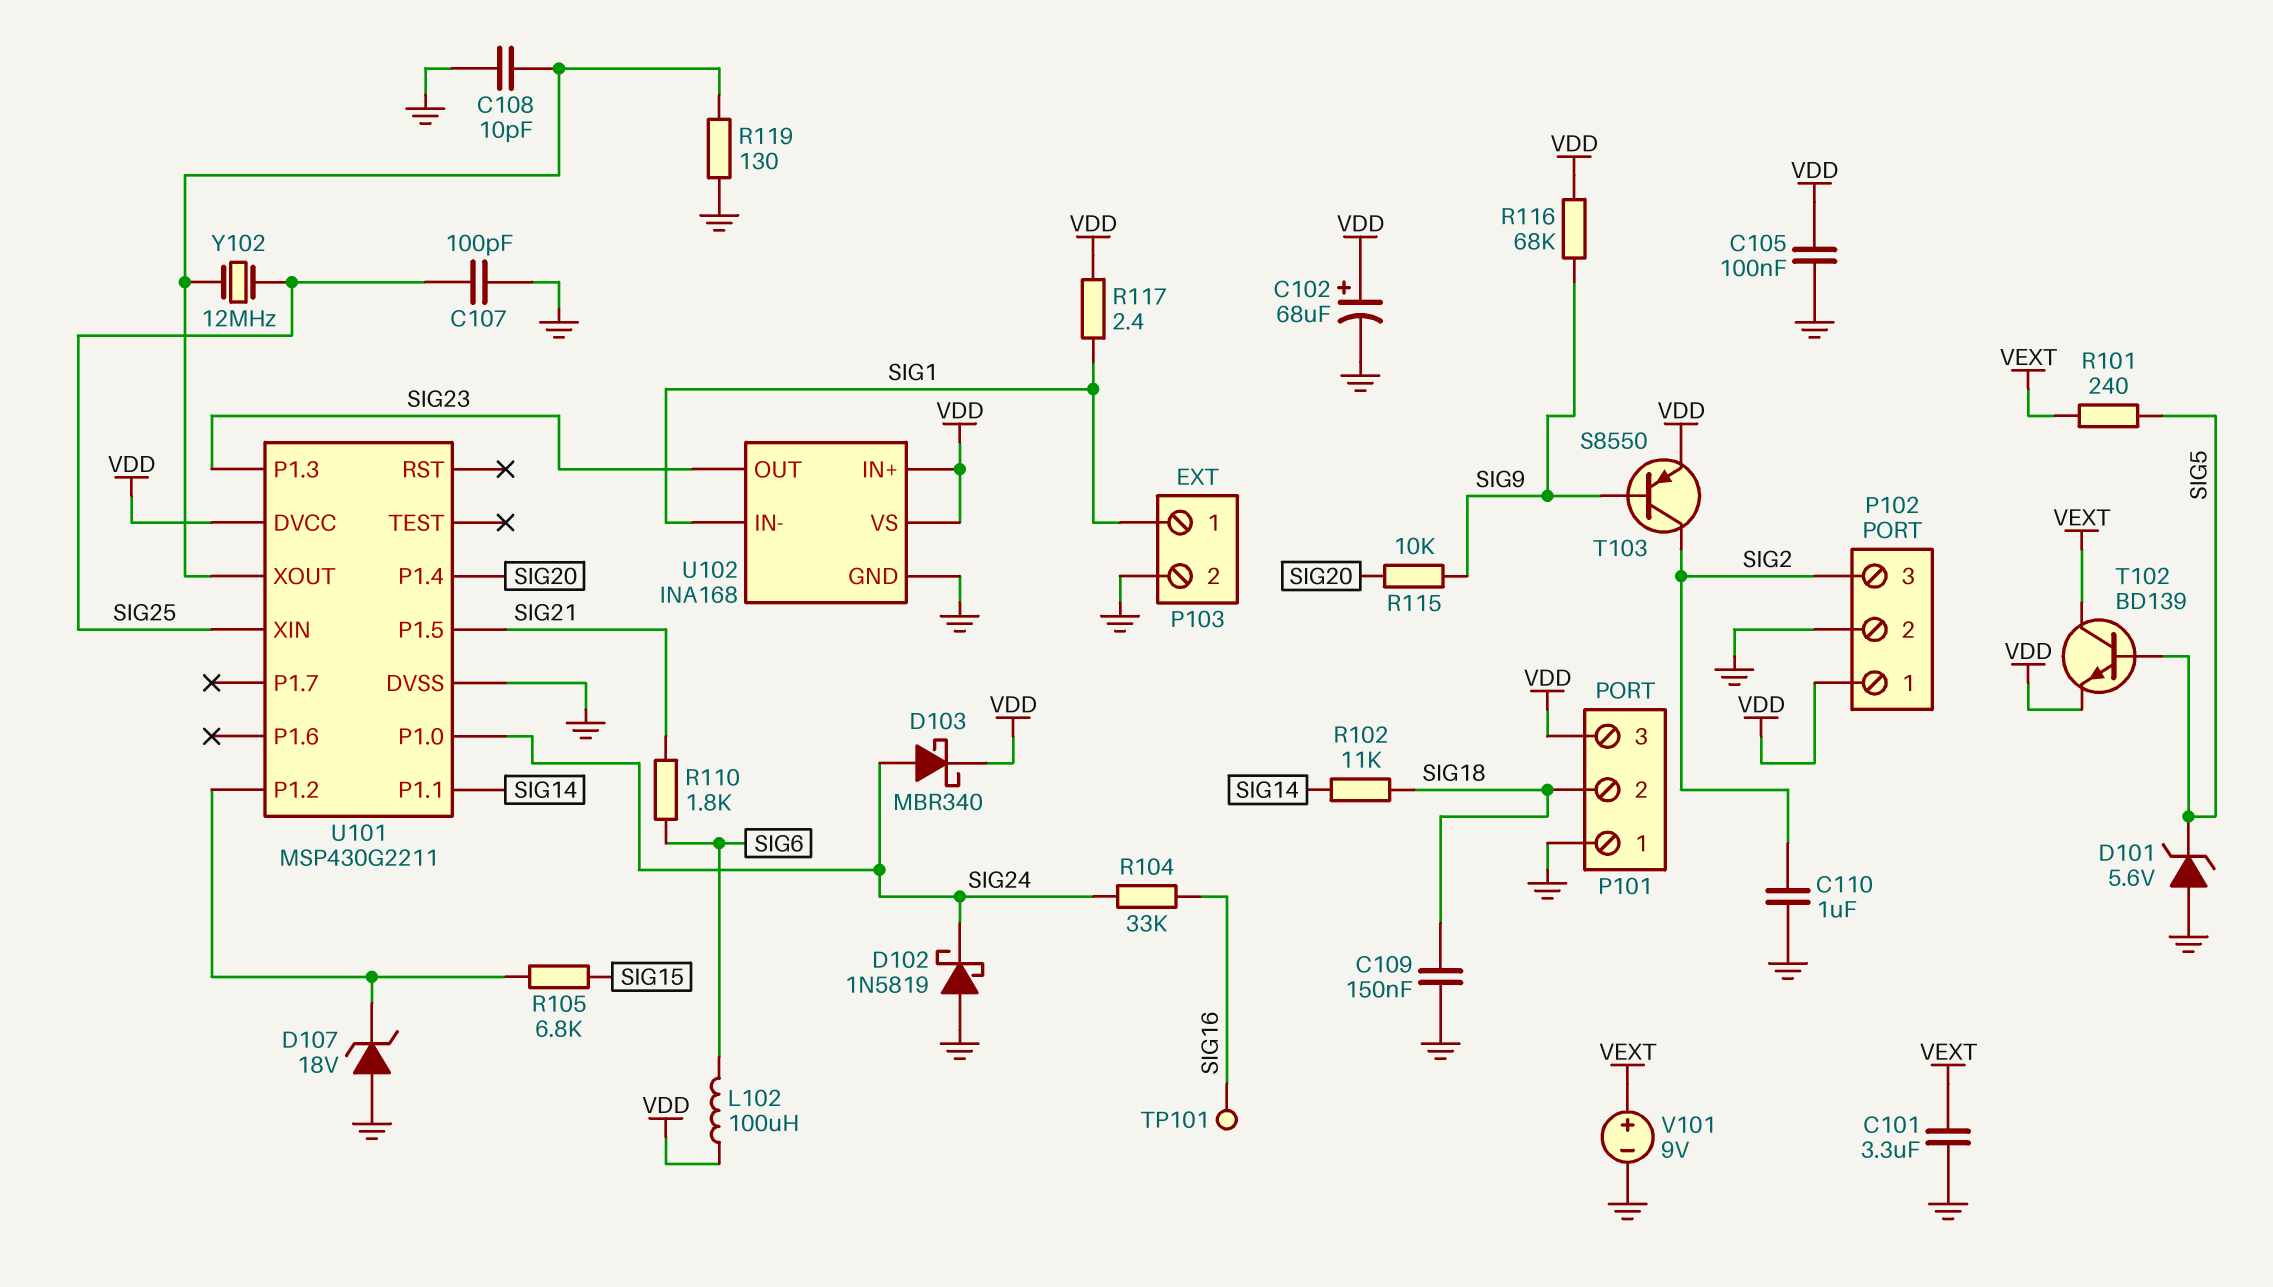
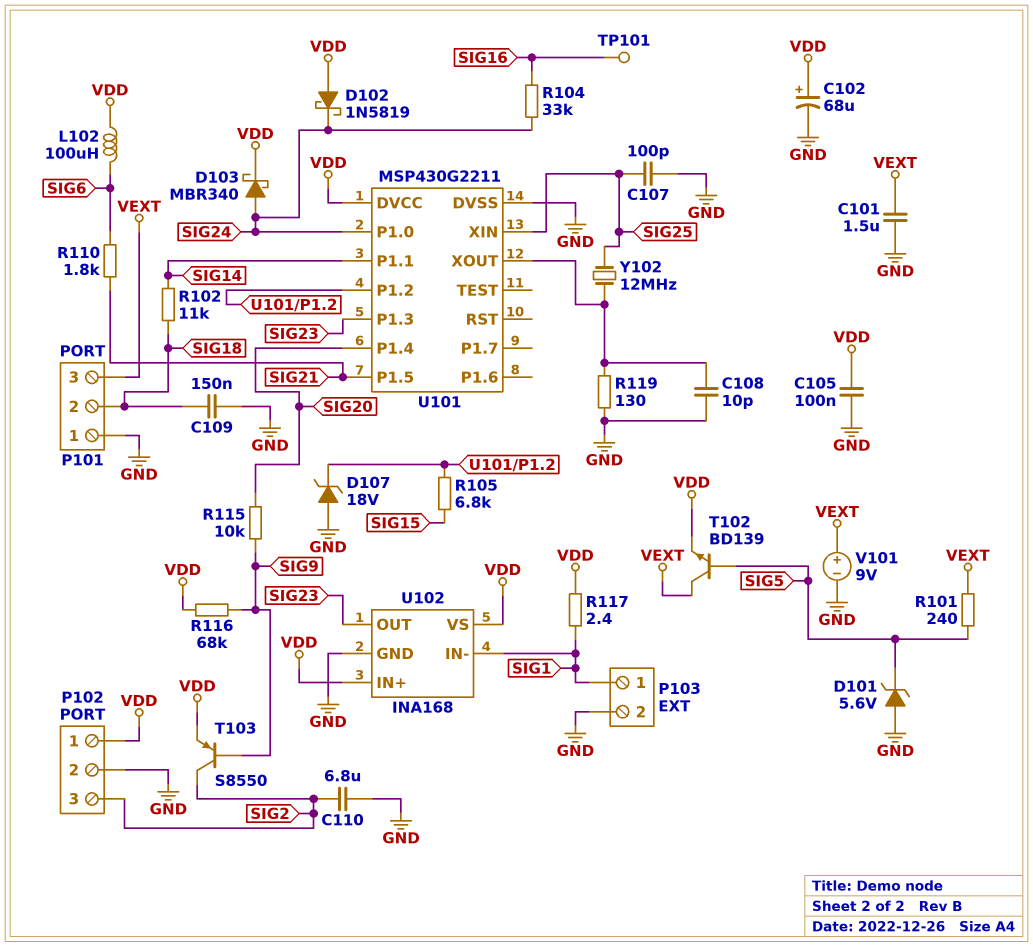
C101: 3.3uF (GND, VEXT) -> 1.5uF (GND, VEXT)
C110: 1uF (GND, SIG2) -> 6.8uF (GND, SIG2)
D102: schottky 1N5819 (A GND, K SIG24) -> schottky 1N5819 (A VDD, K SIG24)
P101 pin 3: VDD -> VEXT

